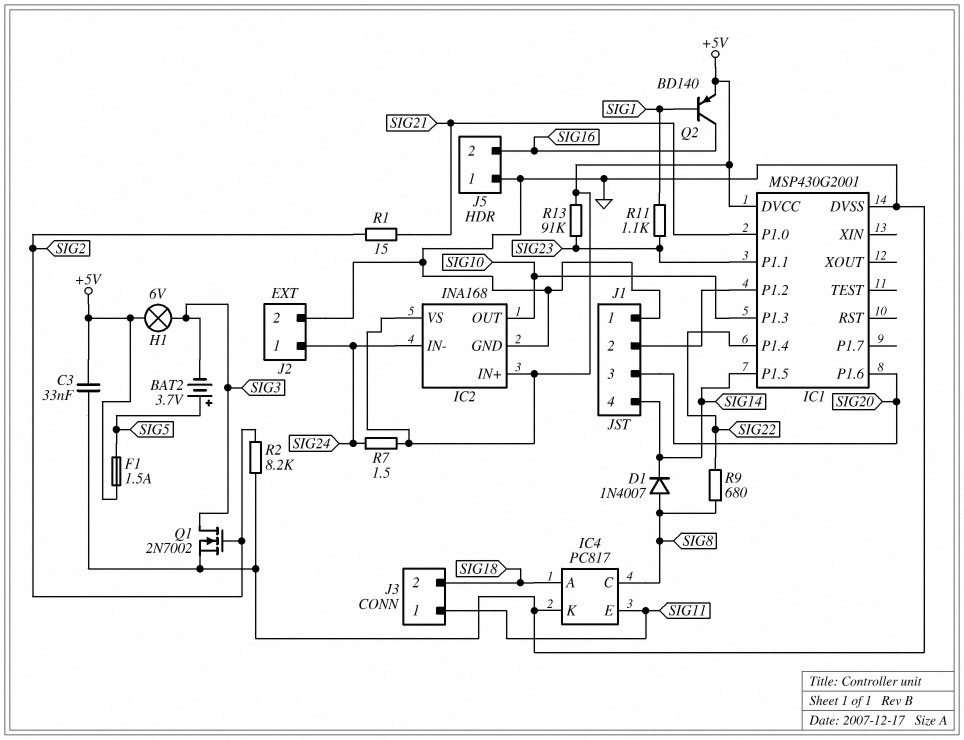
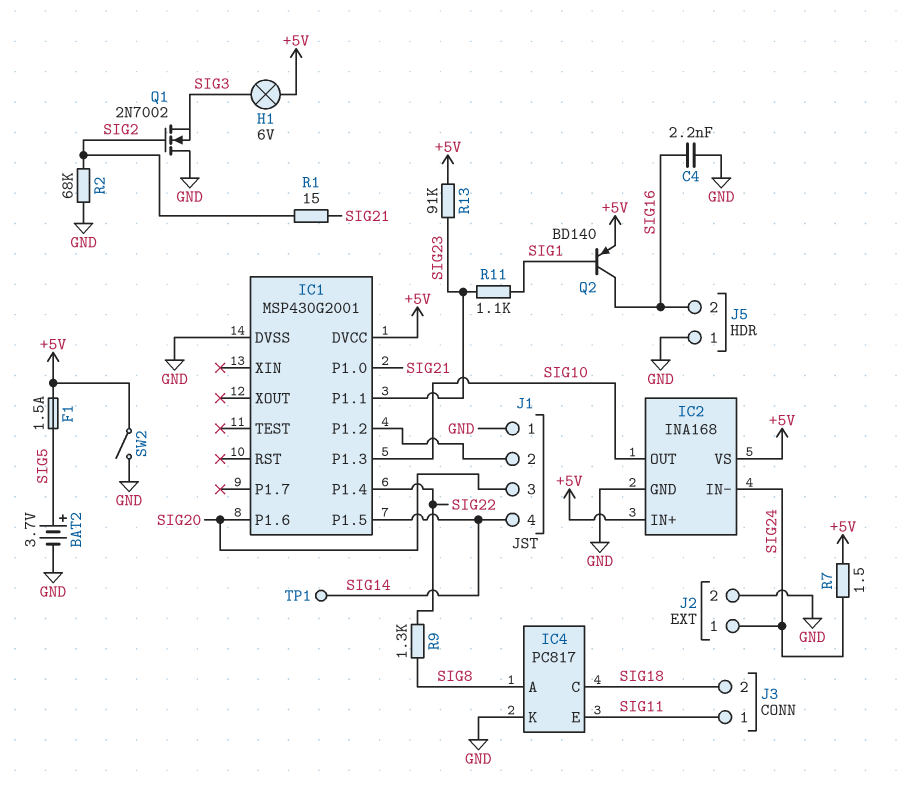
BAT2: 3.7V (plus SIG5, minus SIG3) -> 3.7V (plus SIG5, minus GND)
C3: 33nF (+5V, GND) -> none
C4: none -> 2.2nF (GND, SIG16)
D1: diode 1N4007 (A SIG8, K SIG14) -> none
IC4 pin A: SIG18 -> SIG8
IC4 pin C: SIG8 -> SIG18
Q1: NMOS 2N7002 (G SIG2, D SIG3, S GND) -> NMOS 2N7002 (G SIG2, D GND, S SIG3)
R2: 8.2k (GND, SIG2) -> 68k (GND, SIG2)
R9: 680 (SIG8, SIG22) -> 1.3k (SIG8, SIG22)
SW2: none -> switch (+5V, GND)
TP1: none -> test point (SIG14)

